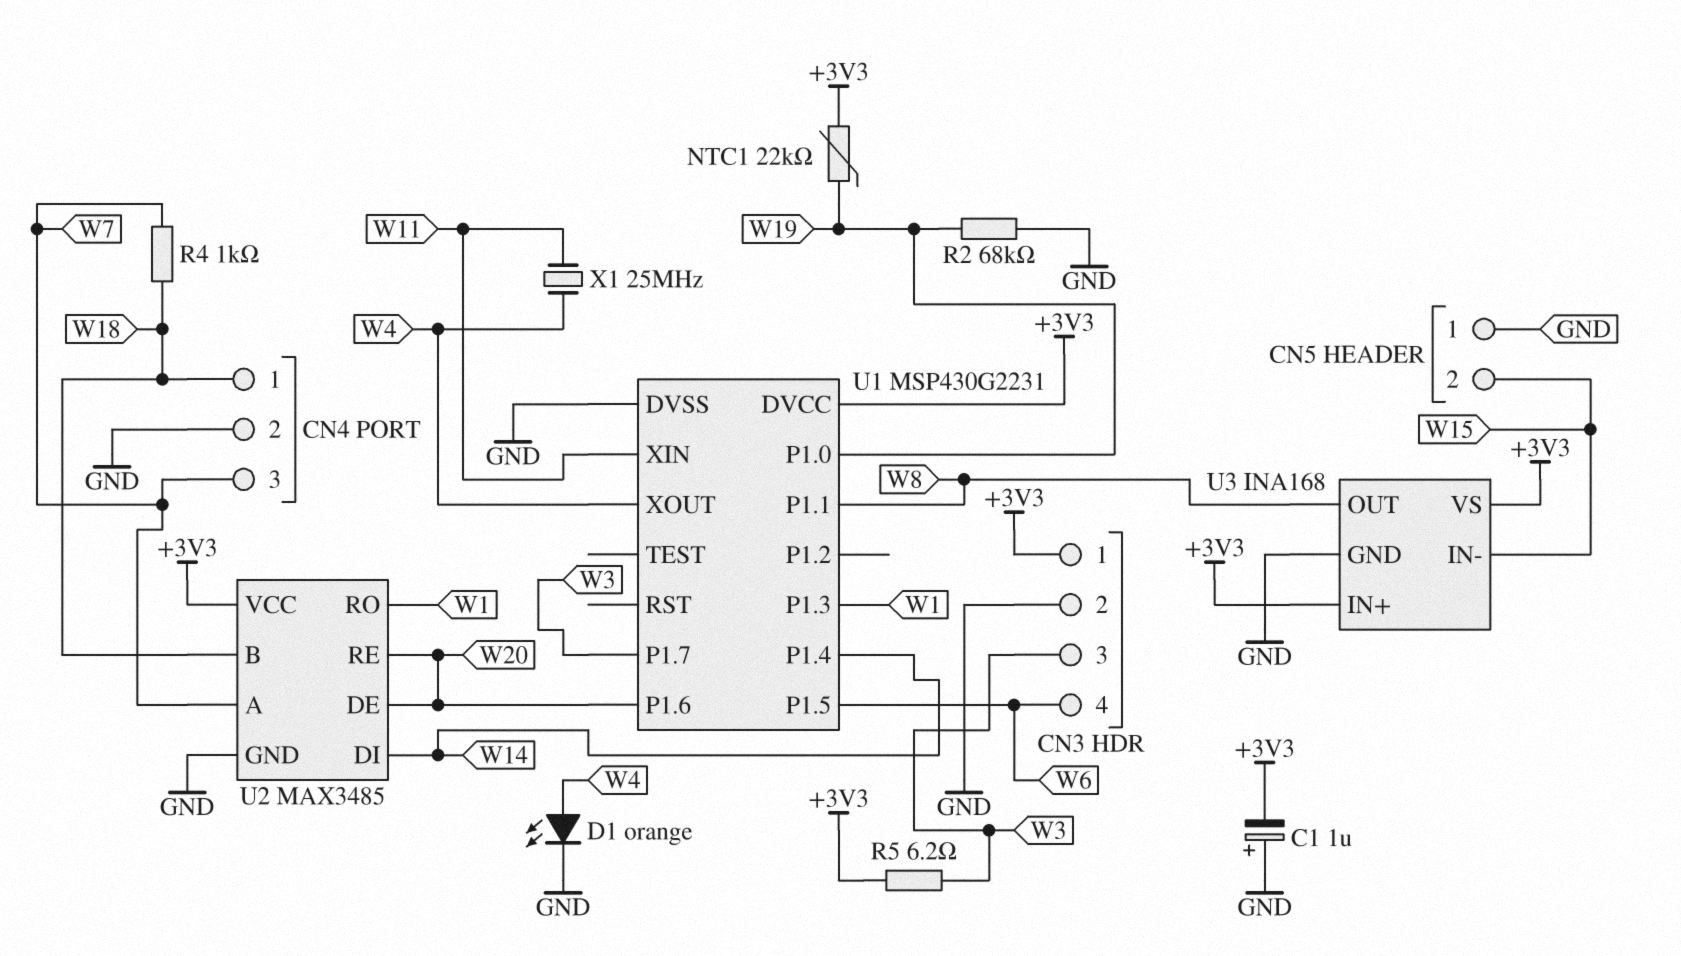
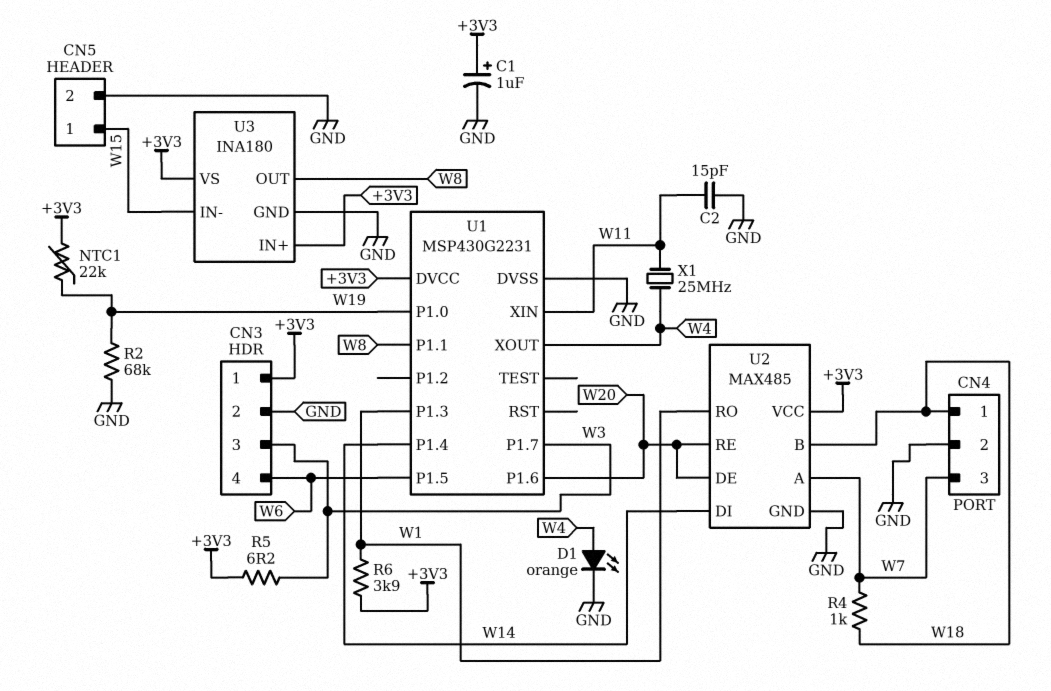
C1: 1uF (plus GND, minus +3V3) -> 1uF (plus +3V3, minus GND)
C2: none -> 15pF (GND, W11)
CN5 pin 1: GND -> W15
CN5 pin 2: W15 -> GND
R6: none -> 3.9k (+3V3, W1)
U2: MAX3485 -> MAX485
U3: INA168 -> INA180

